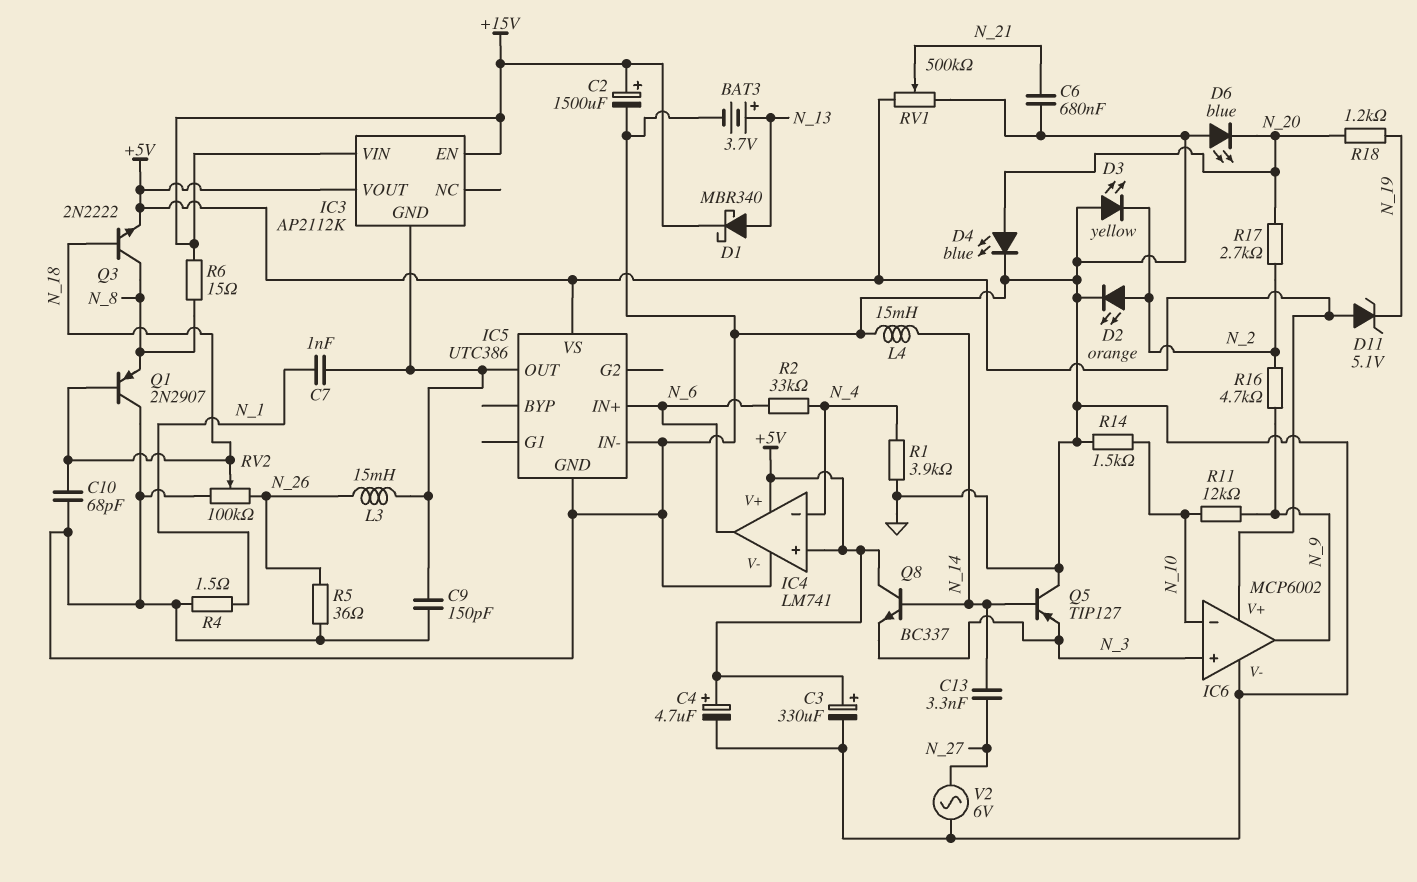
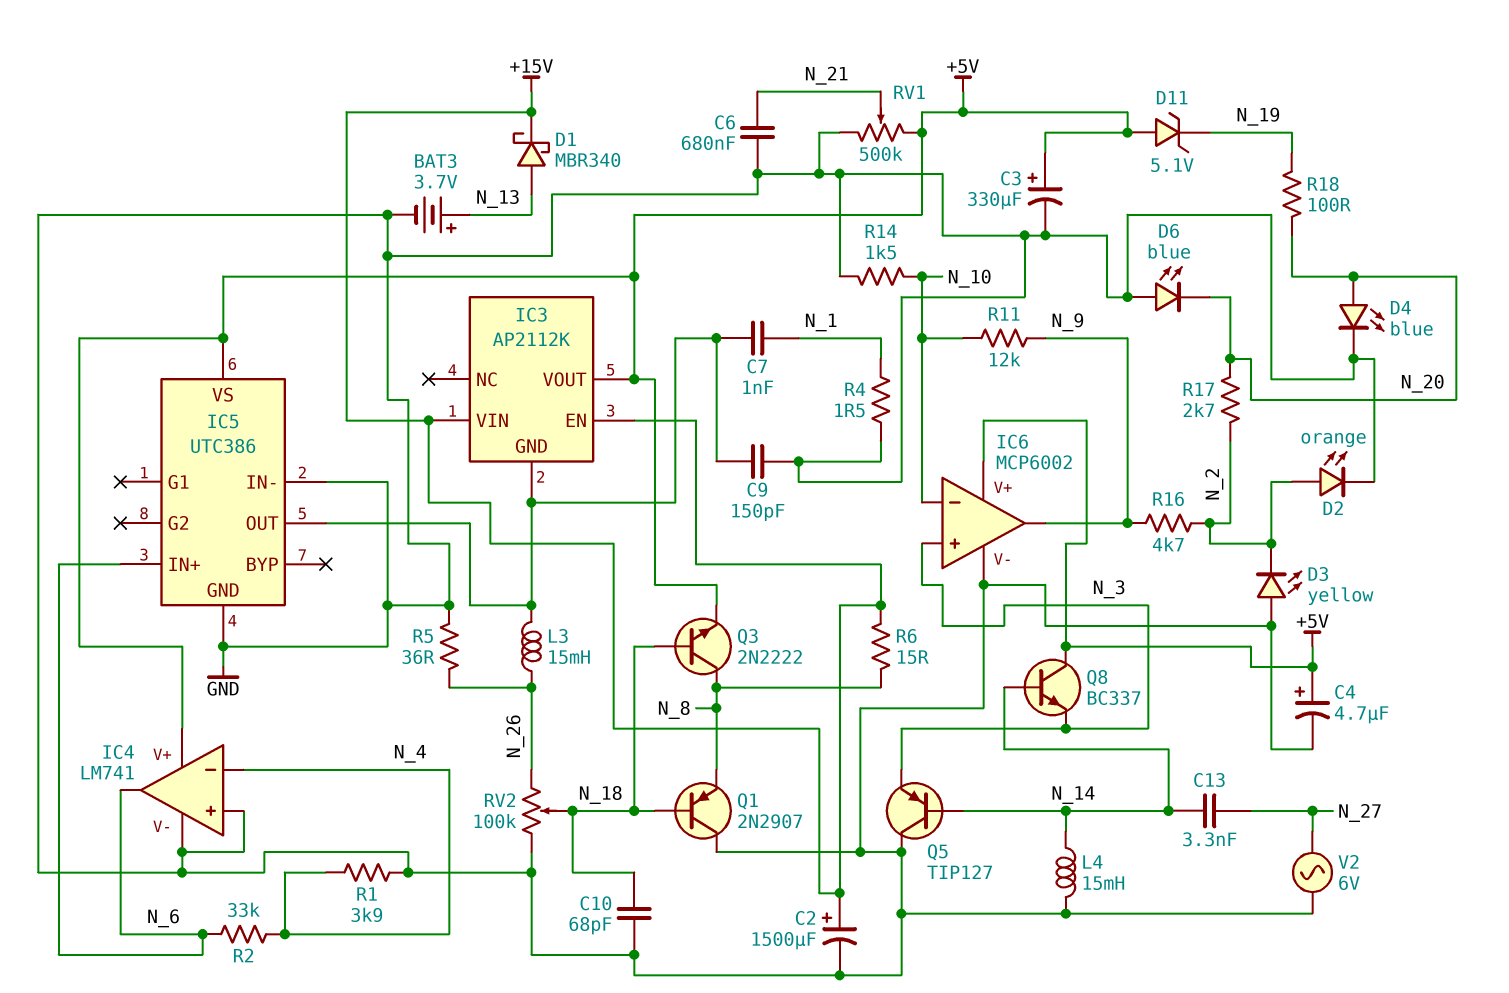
IC4 pin in+: +5V -> GND
R18: 1.2k (N_19, N_20) -> 100 (N_19, N_20)

